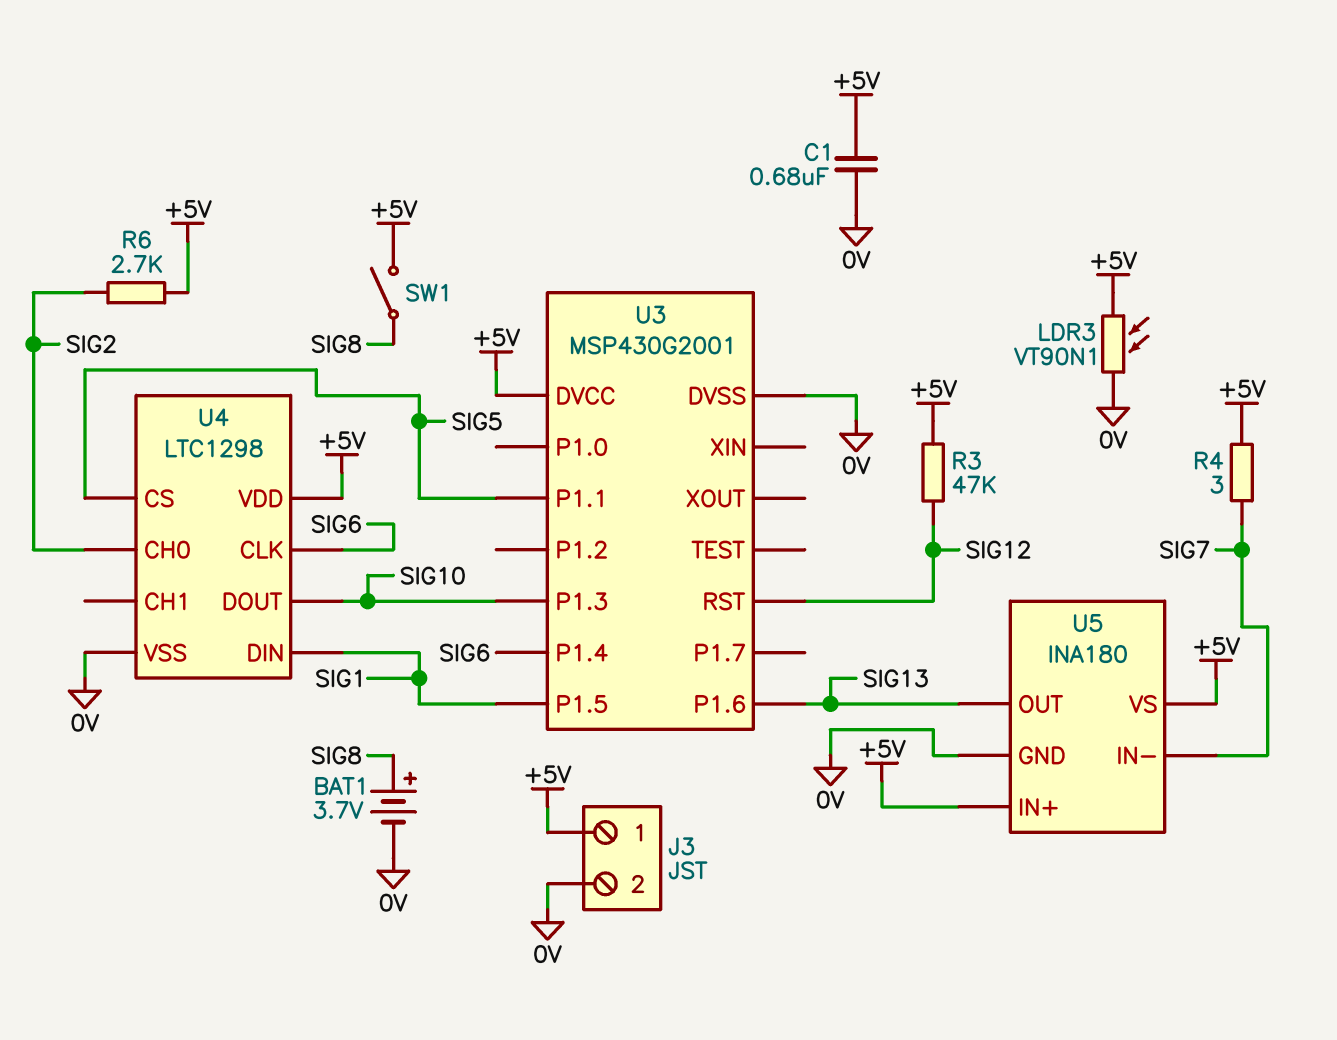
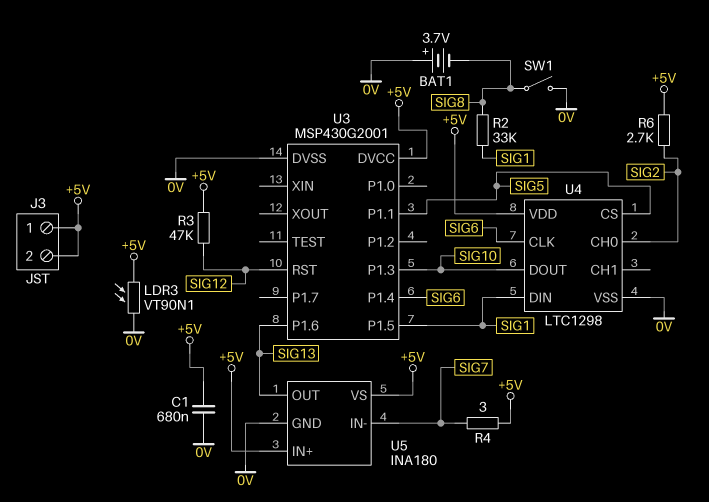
BAT1: 3.7V (plus SIG8, minus 0V) -> 3.7V (plus 0V, minus SIG8)
J3 pin 2: 0V -> +5V
R2: none -> 33k (SIG1, SIG8)
SW1: switch (+5V, SIG8) -> switch (0V, SIG8)

